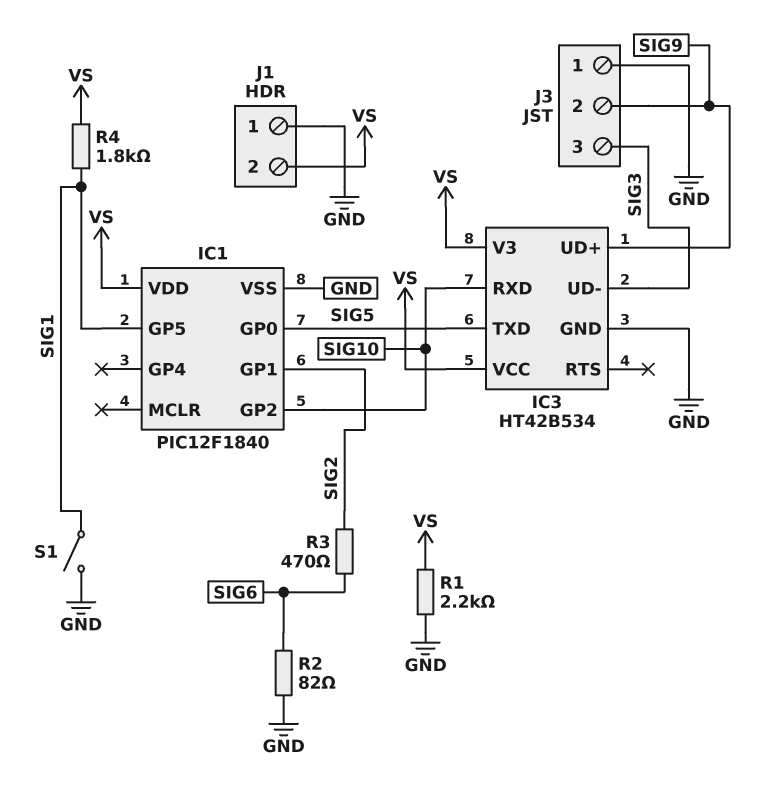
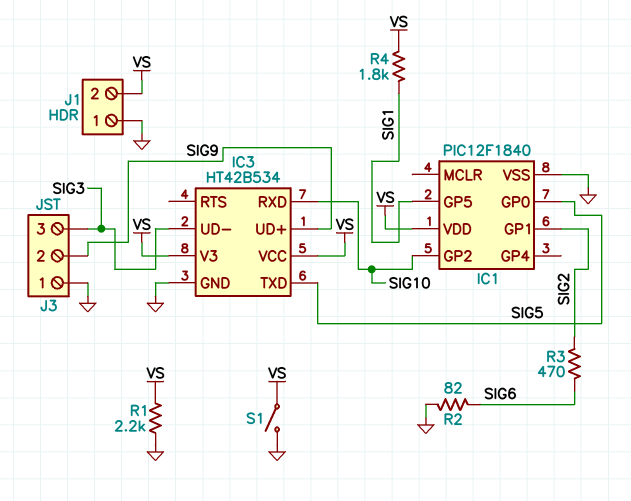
S1: switch (GND, SIG1) -> switch (GND, VS)

